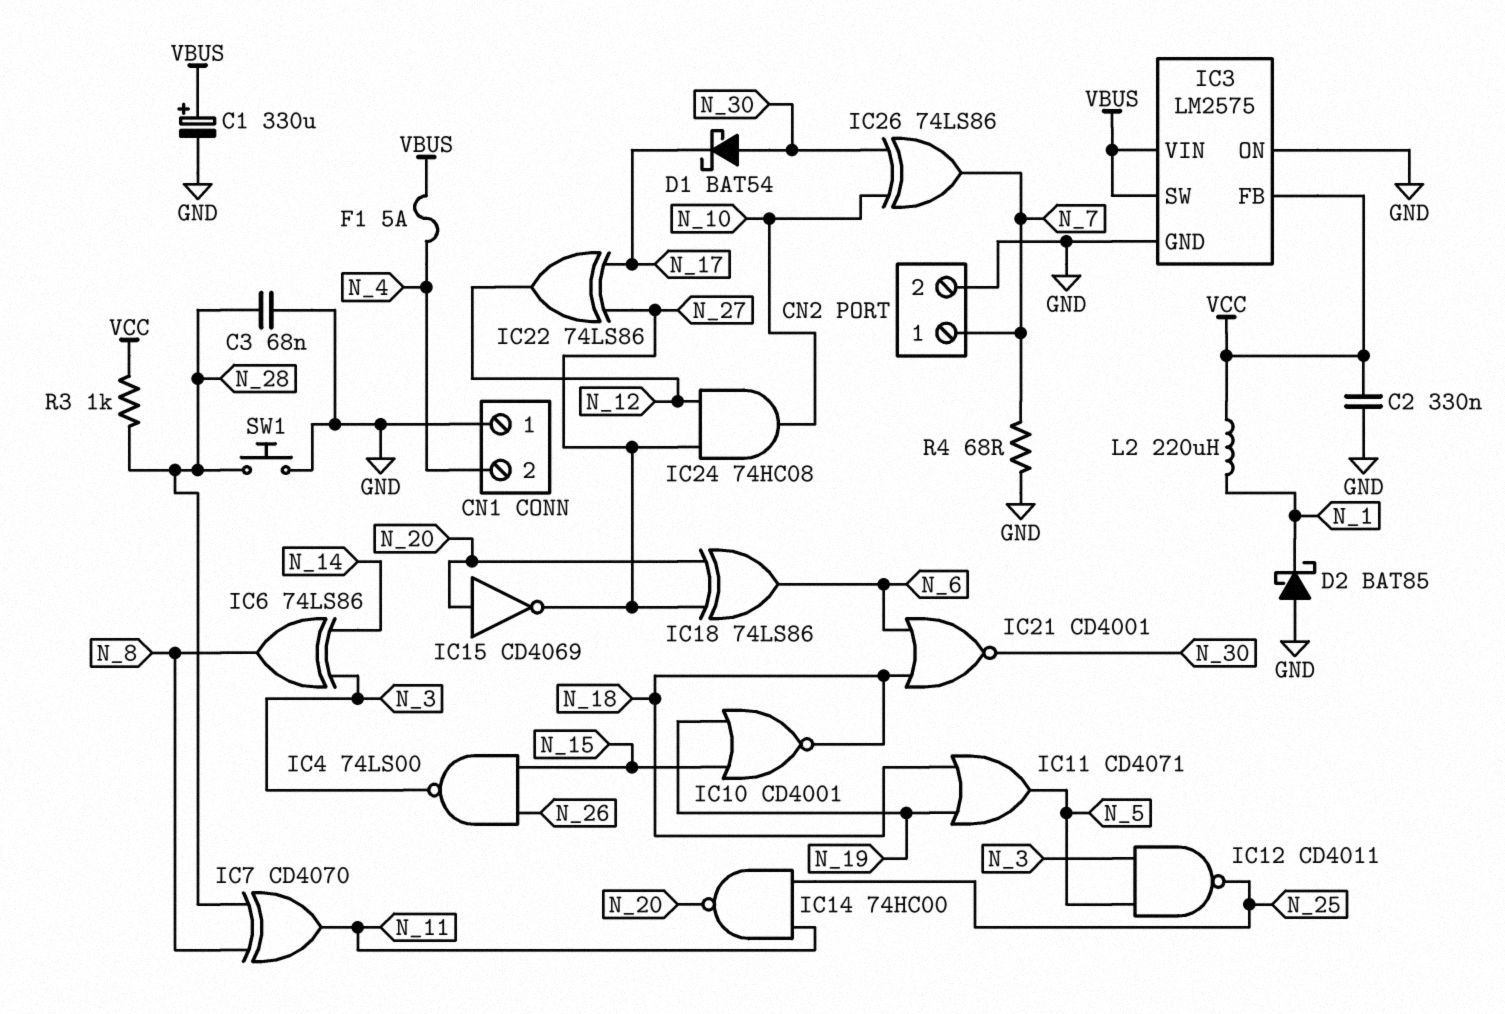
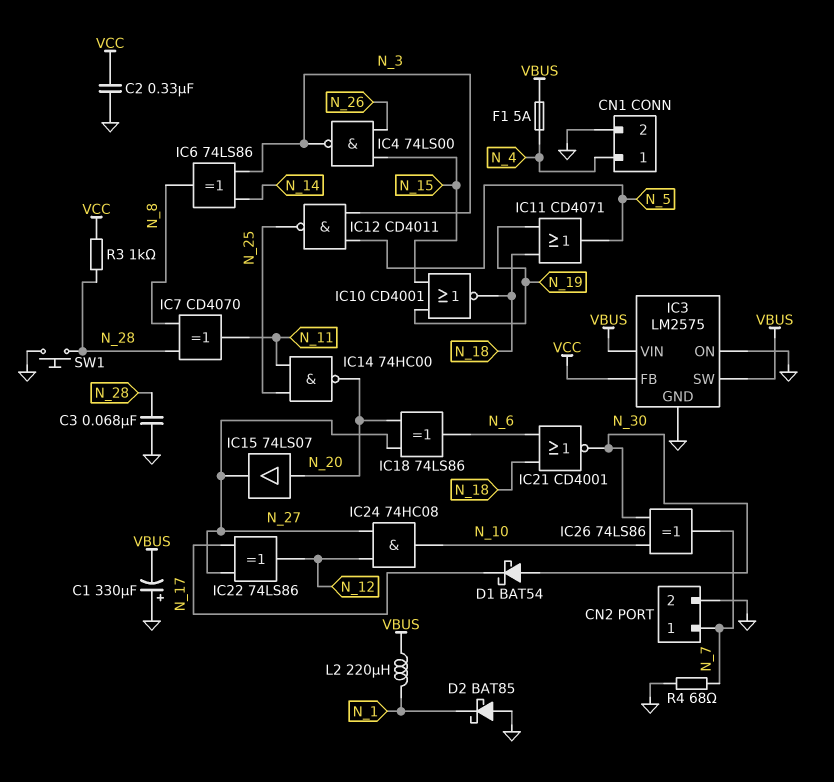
C1: 330uF (plus VBUS, minus GND) -> 330uF (plus GND, minus VBUS)
CN1 pin 1: GND -> N_4
CN1 pin 2: N_4 -> GND
IC15: NOT CD4069 (in N_20, out N_27) -> buffer 74LS07 (in N_20, out N_27)
L2: 220uH (N_1, VCC) -> 220uH (N_1, VBUS)

